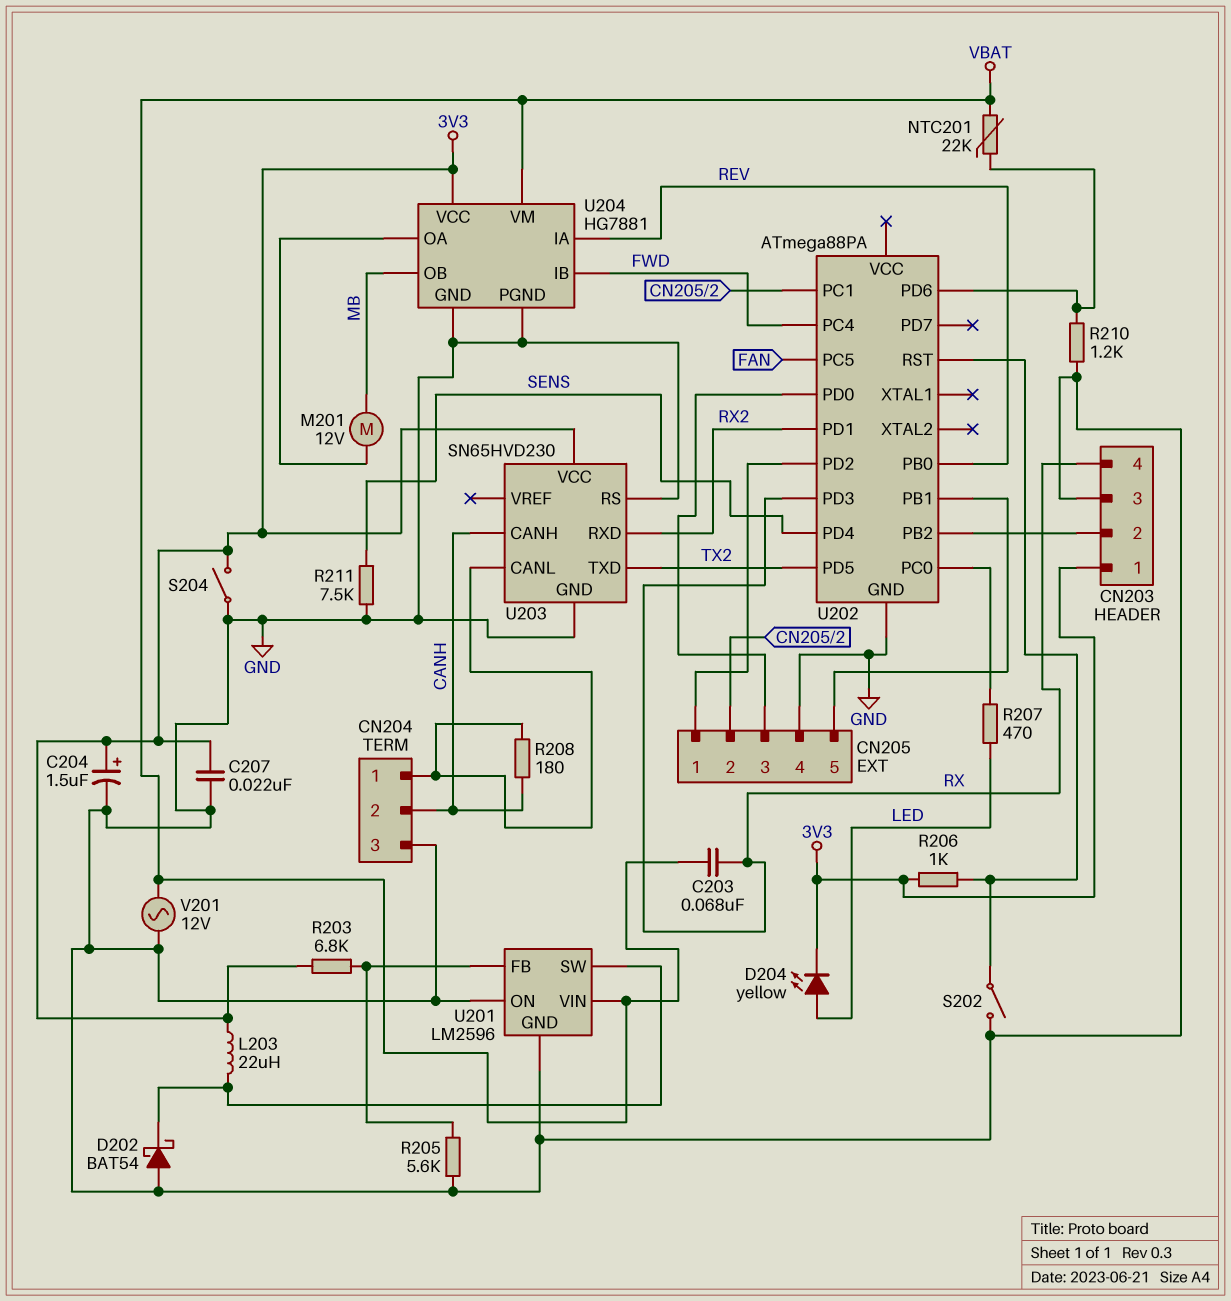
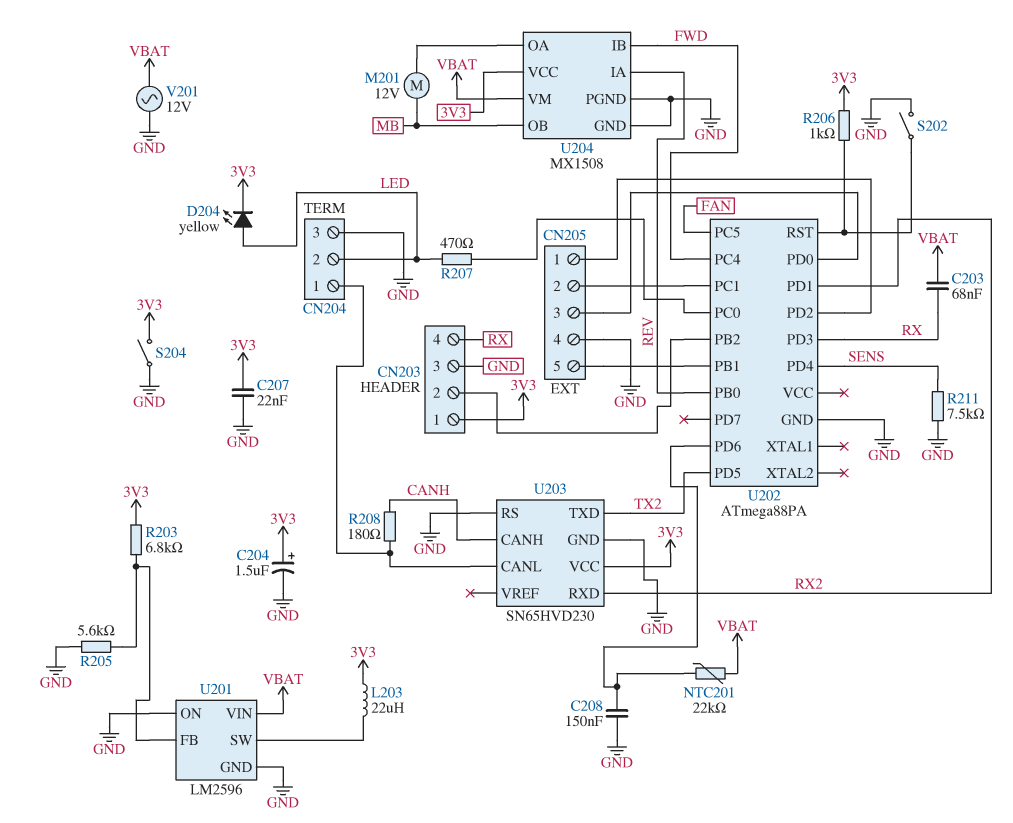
C208: none -> 150nF (GND, U202/PD6)
CN204 pin 2: CANH -> LED
D202: schottky BAT54 (A GND, K U201/SW) -> none
R210: 1.2k (GND, U202/PD6) -> none
U204: HG7881 -> MX1508

